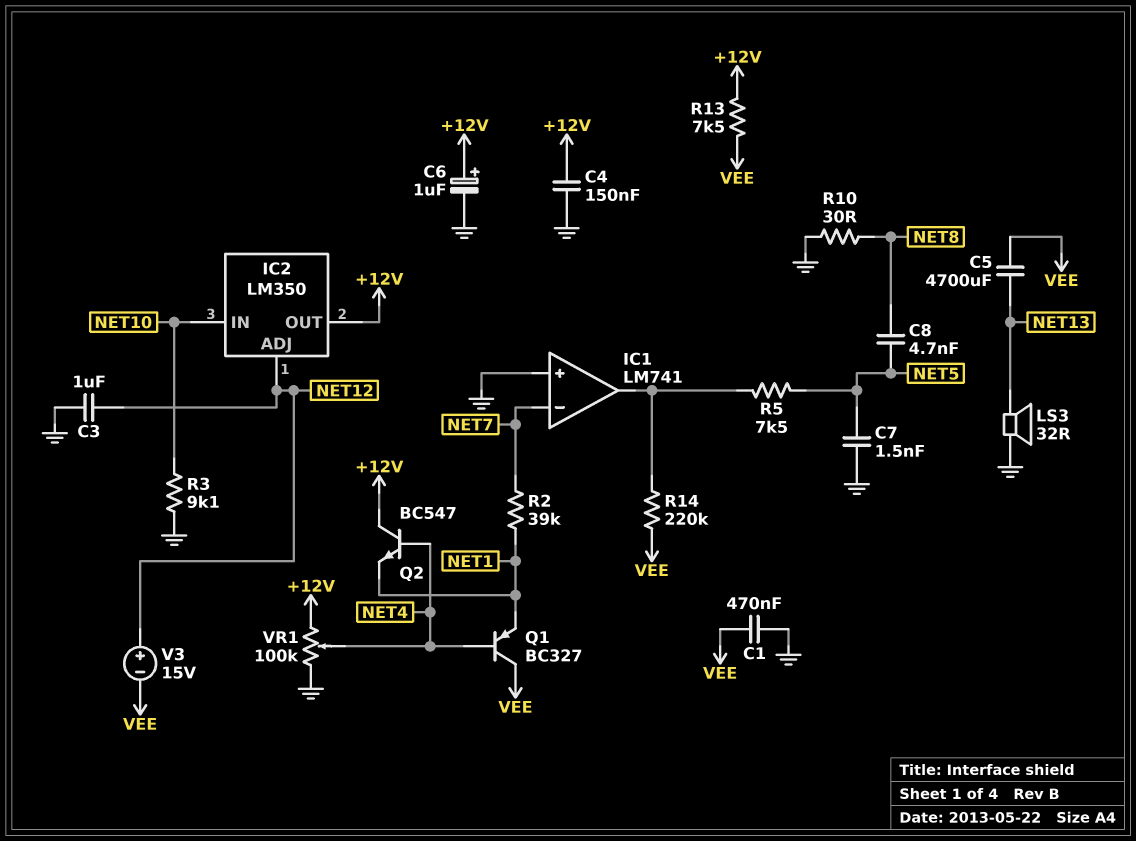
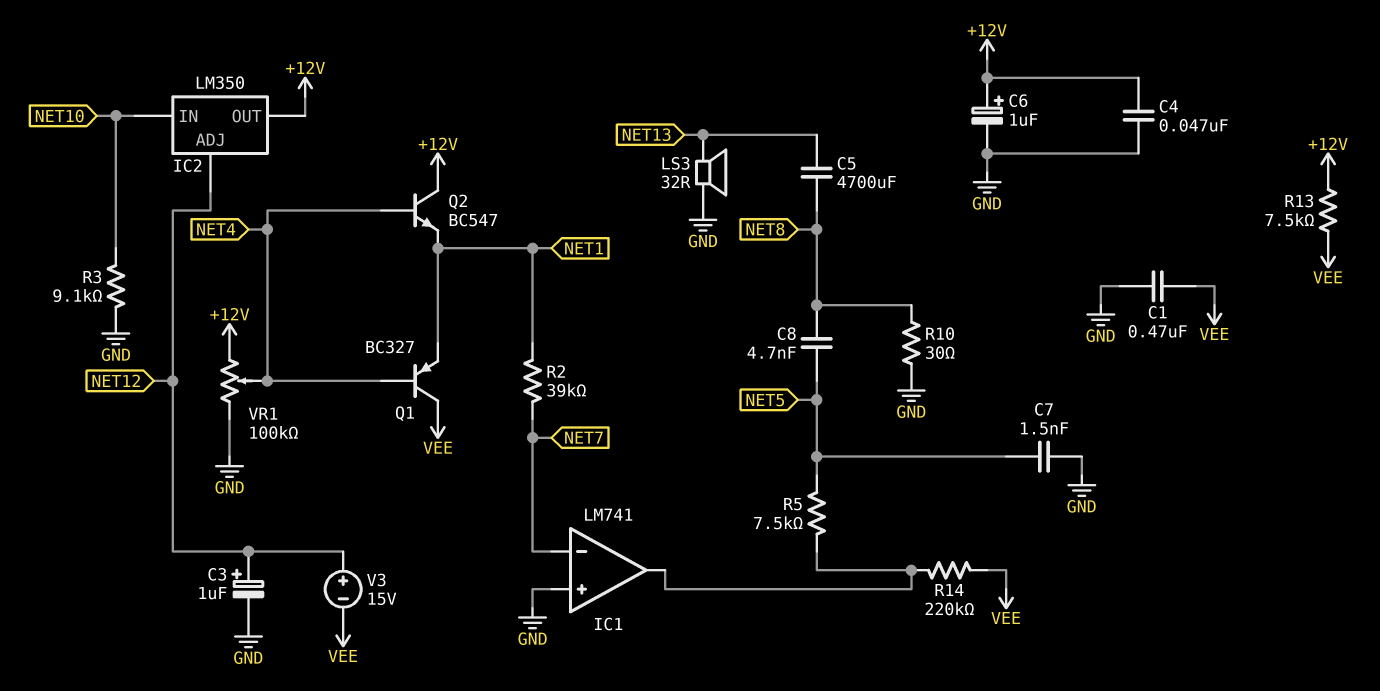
C3: 1uF (GND, NET12) -> 1uF (plus NET12, minus GND)
C4: 150nF (+12V, GND) -> 47nF (+12V, GND)
C5: 4700uF (NET13, VEE) -> 4700uF (NET8, NET13)

